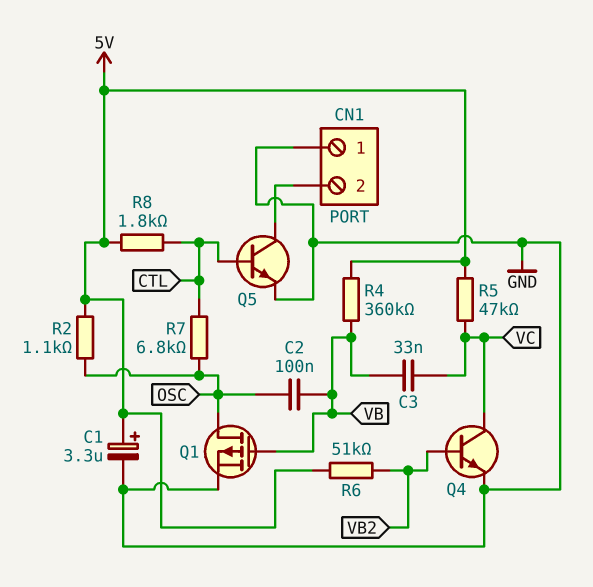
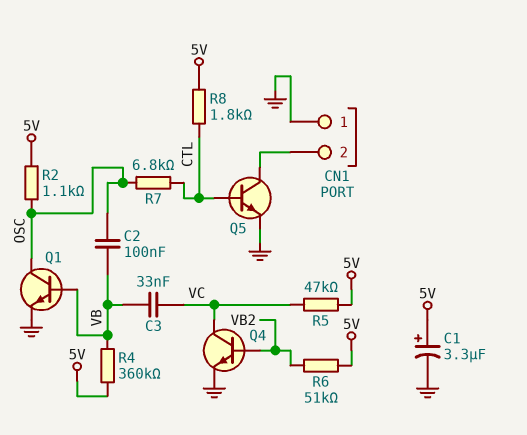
Q1: PMOS (G VB, D OSC, S GND) -> NPN (B VB, C OSC, E GND)

